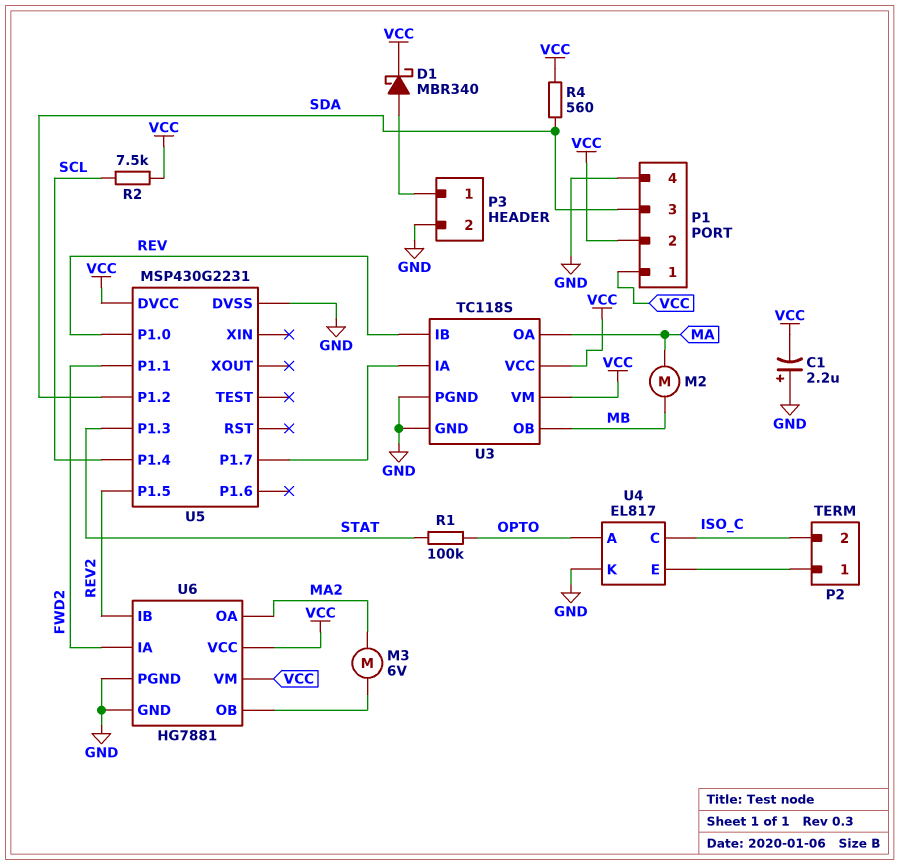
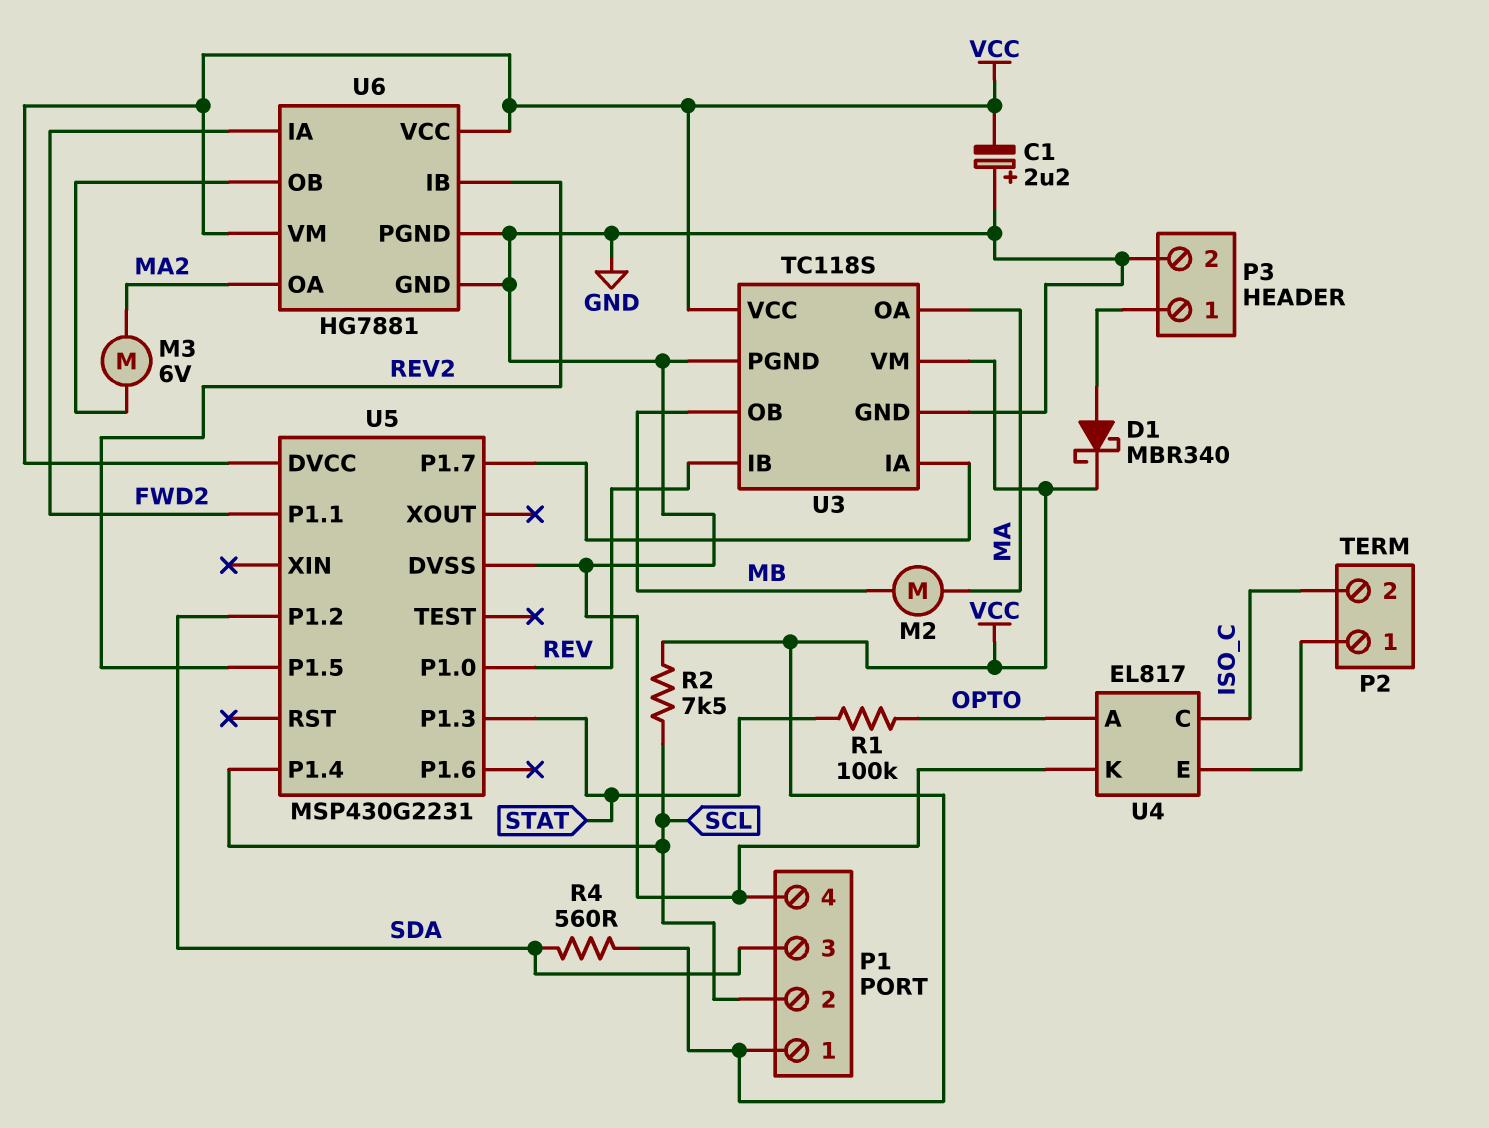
P1 pin 2: VCC -> SCL

